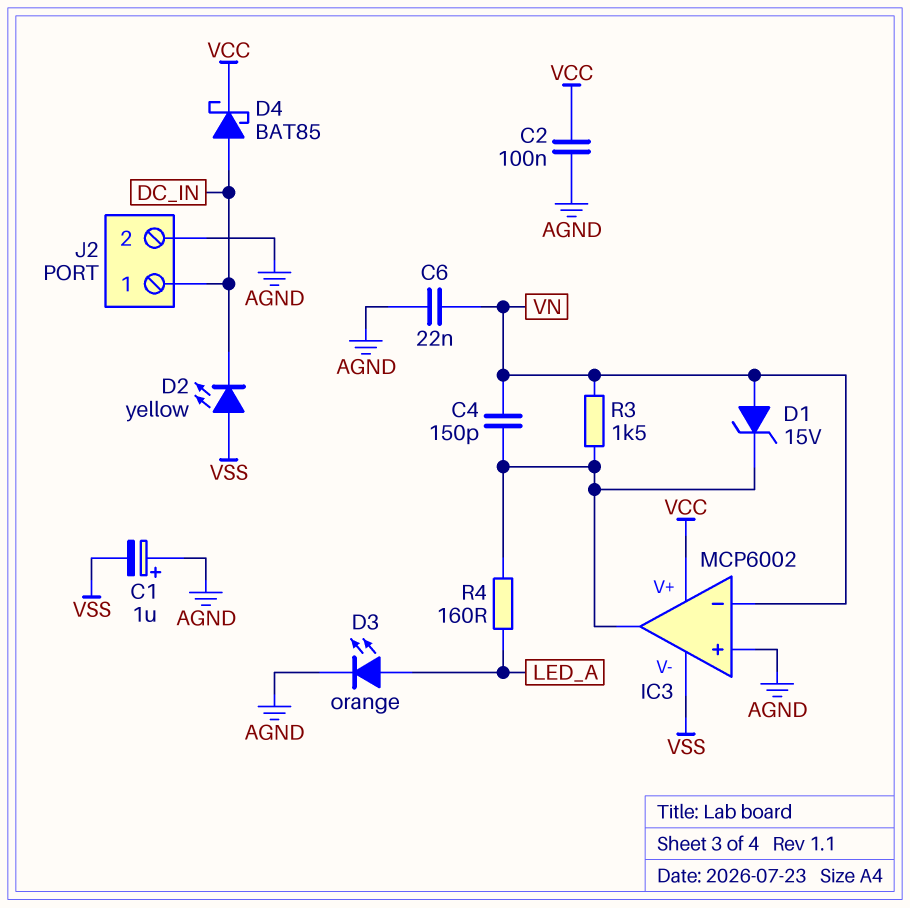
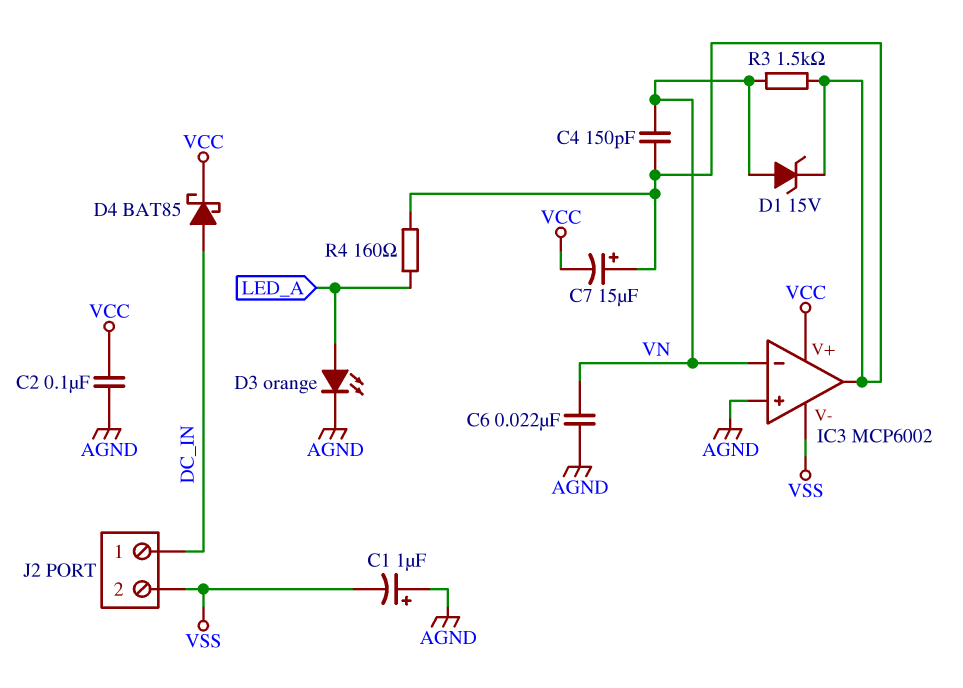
C7: none -> 15uF (plus IC3/out, minus VCC)
D2: LED yellow (A VSS, K DC_IN) -> none
J2 pin 2: AGND -> VSS

